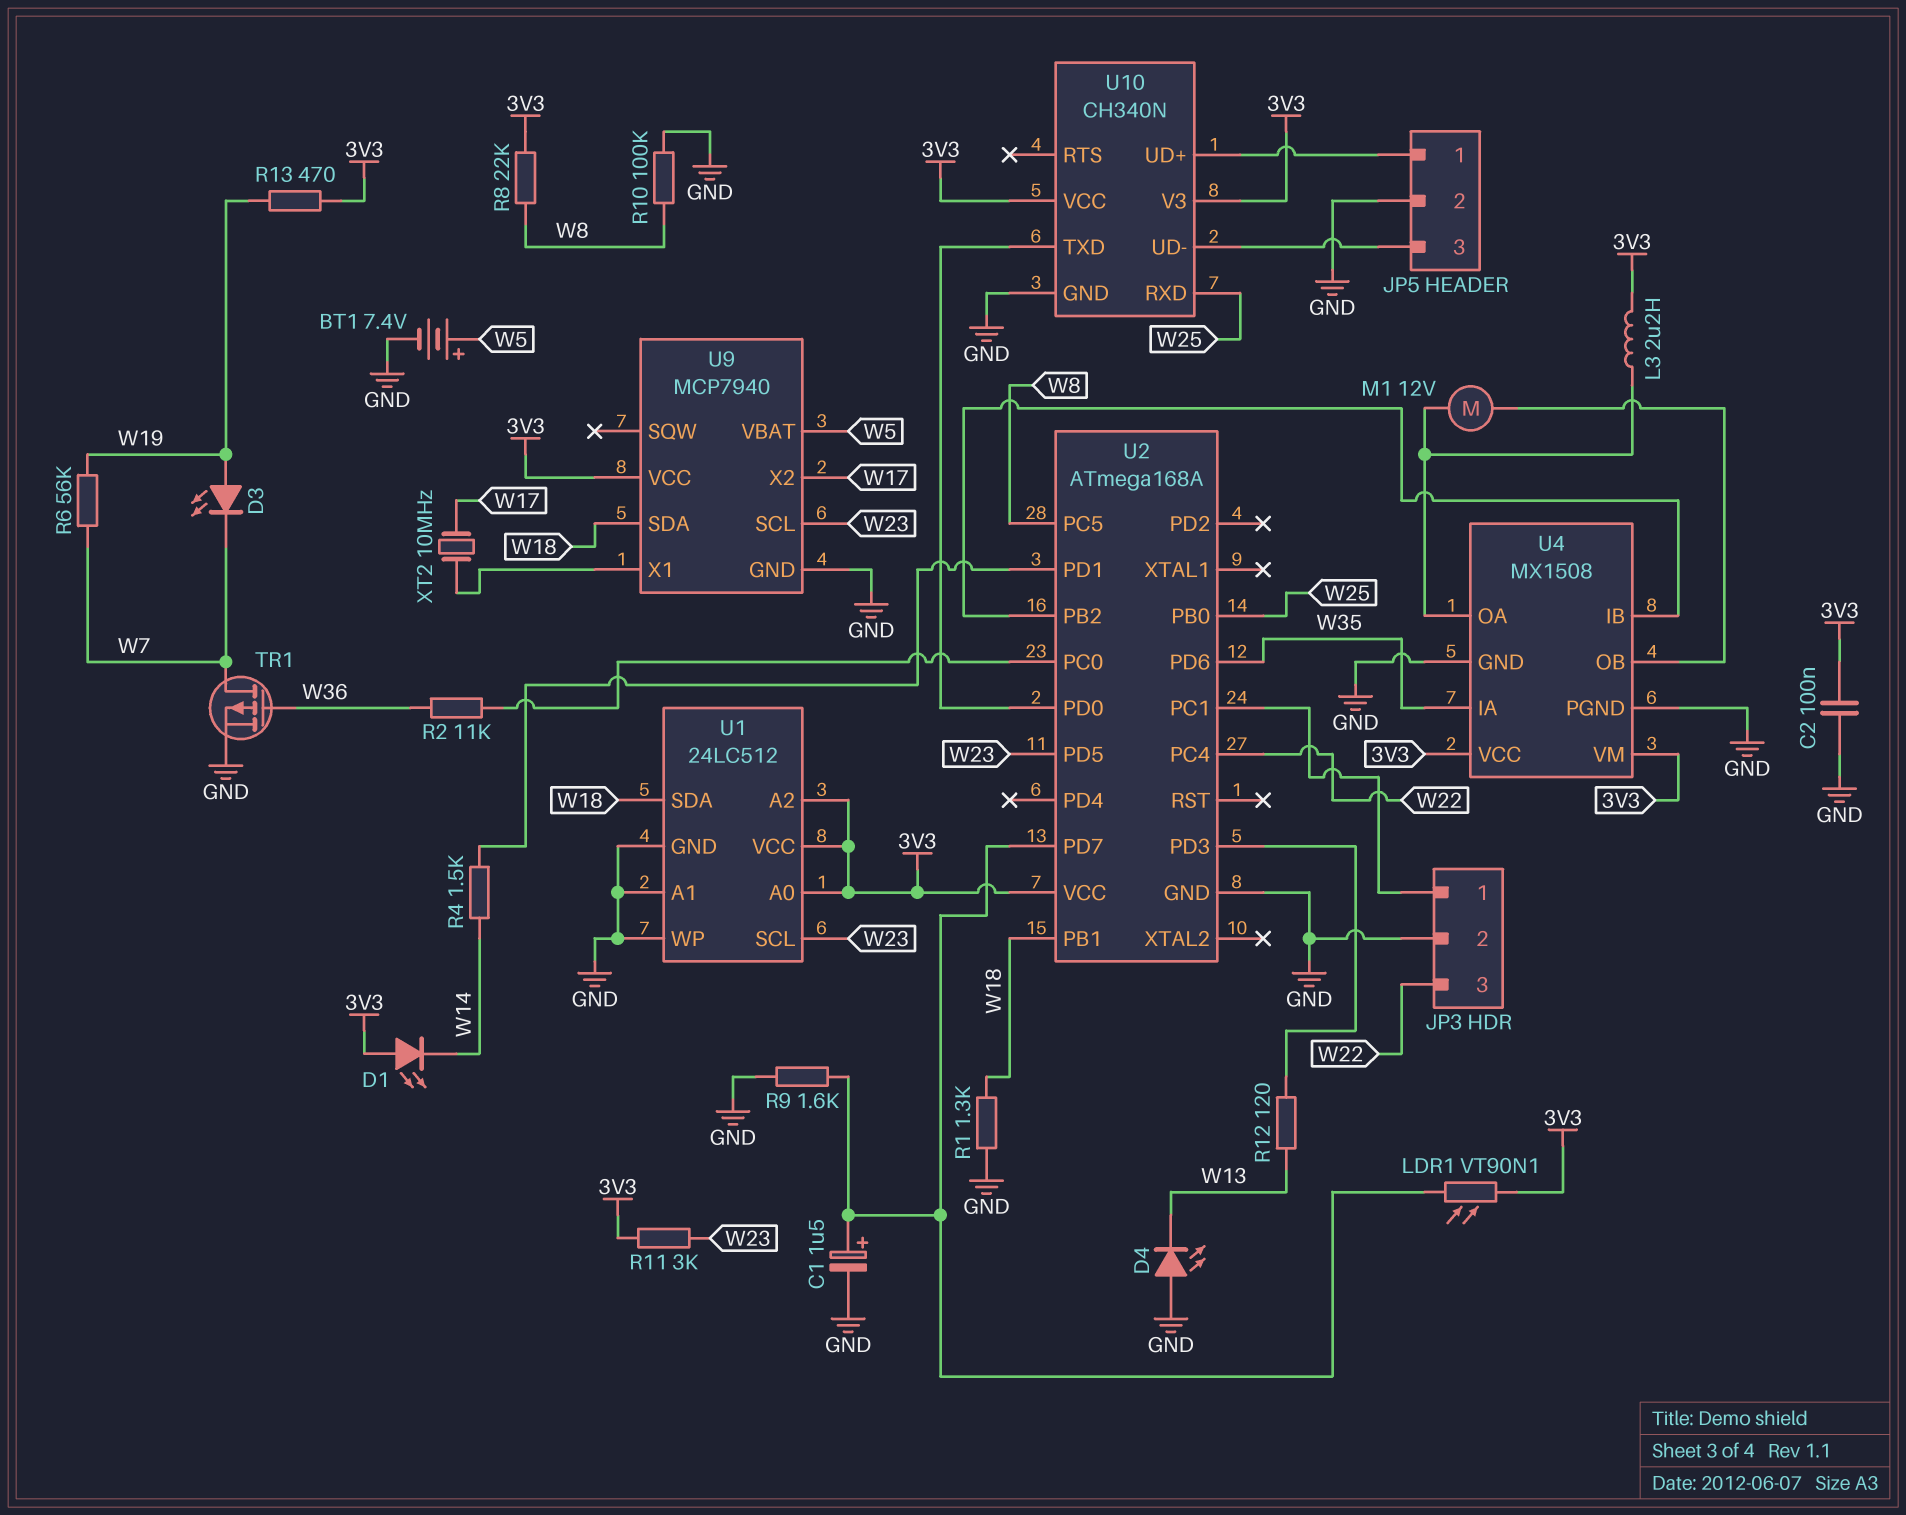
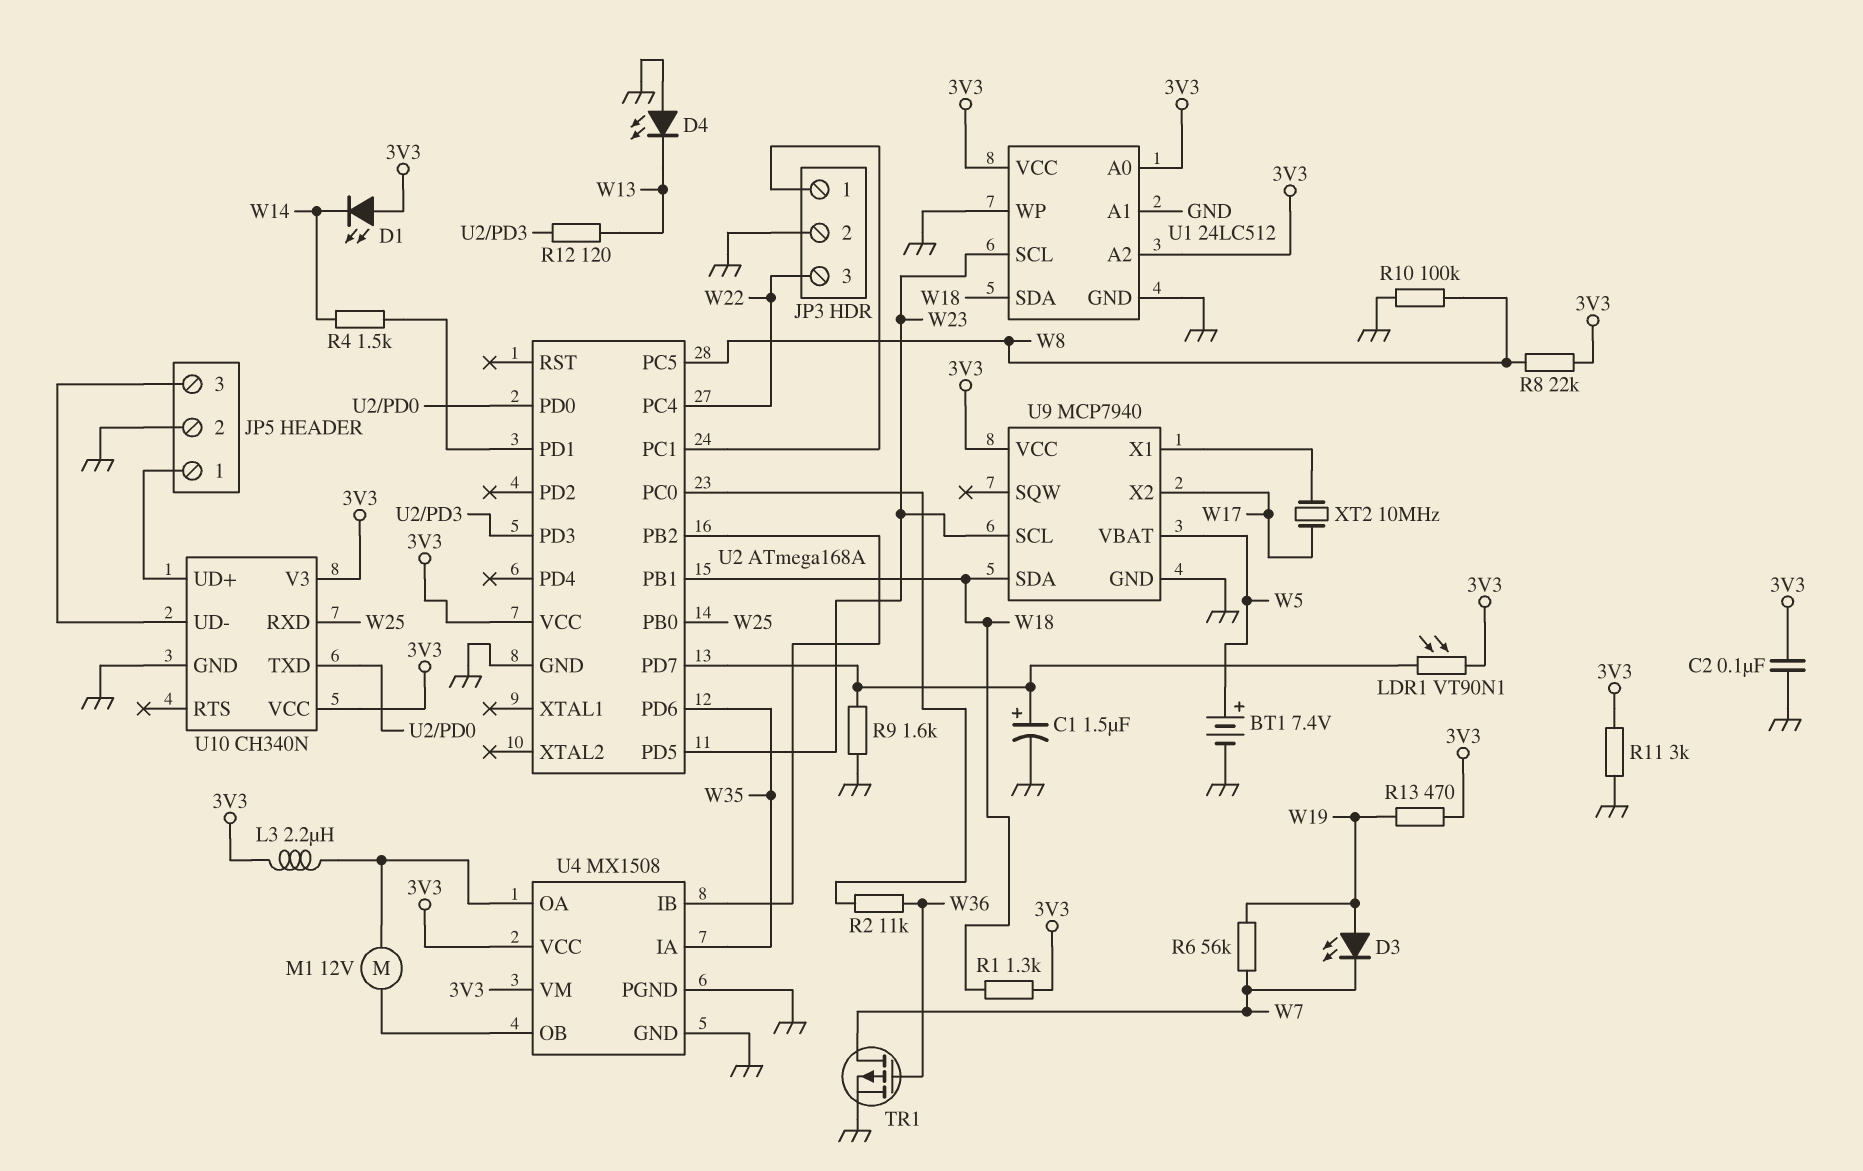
R1: 1.3k (GND, W18) -> 1.3k (3V3, W18)
R11: 3k (3V3, W23) -> 3k (3V3, GND)

